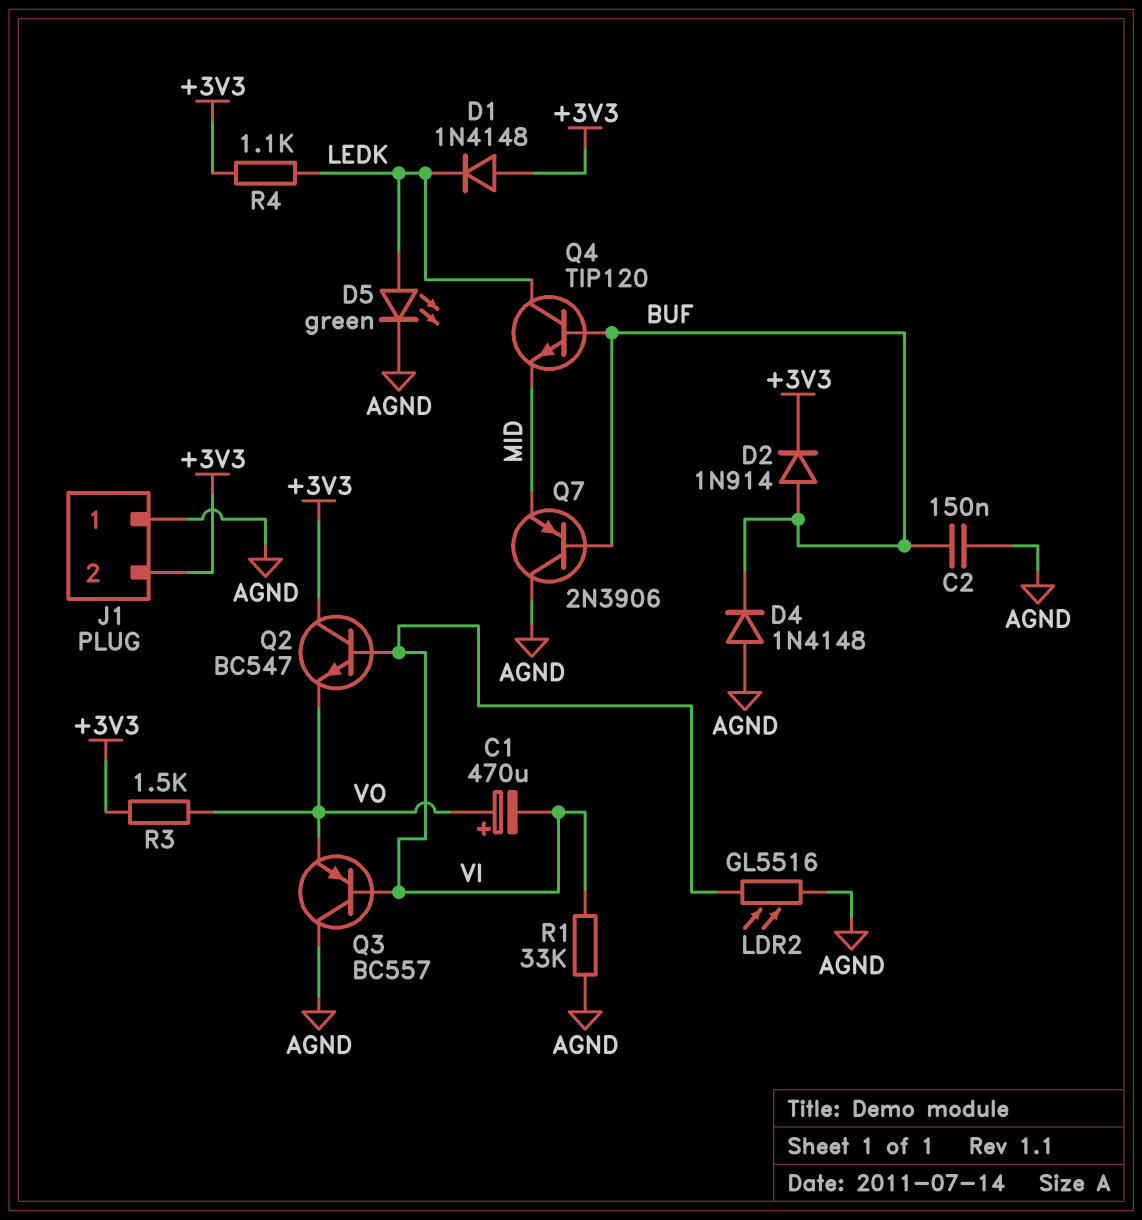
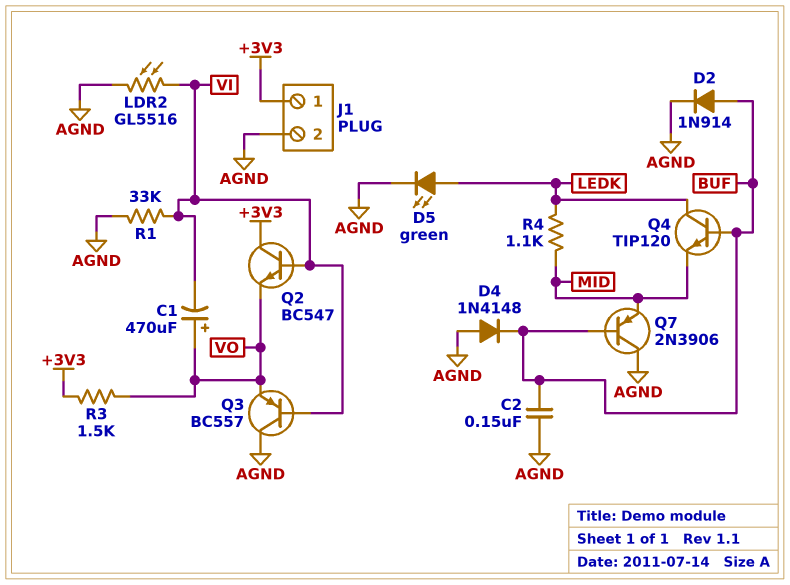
D1: diode 1N4148 (A +3V3, K LEDK) -> none
D2: diode 1N914 (A BUF, K +3V3) -> diode 1N914 (A BUF, K AGND)
J1 pin 1: AGND -> +3V3
J1 pin 2: +3V3 -> AGND
R4: 1.1k (+3V3, LEDK) -> 1.1k (LEDK, MID)

